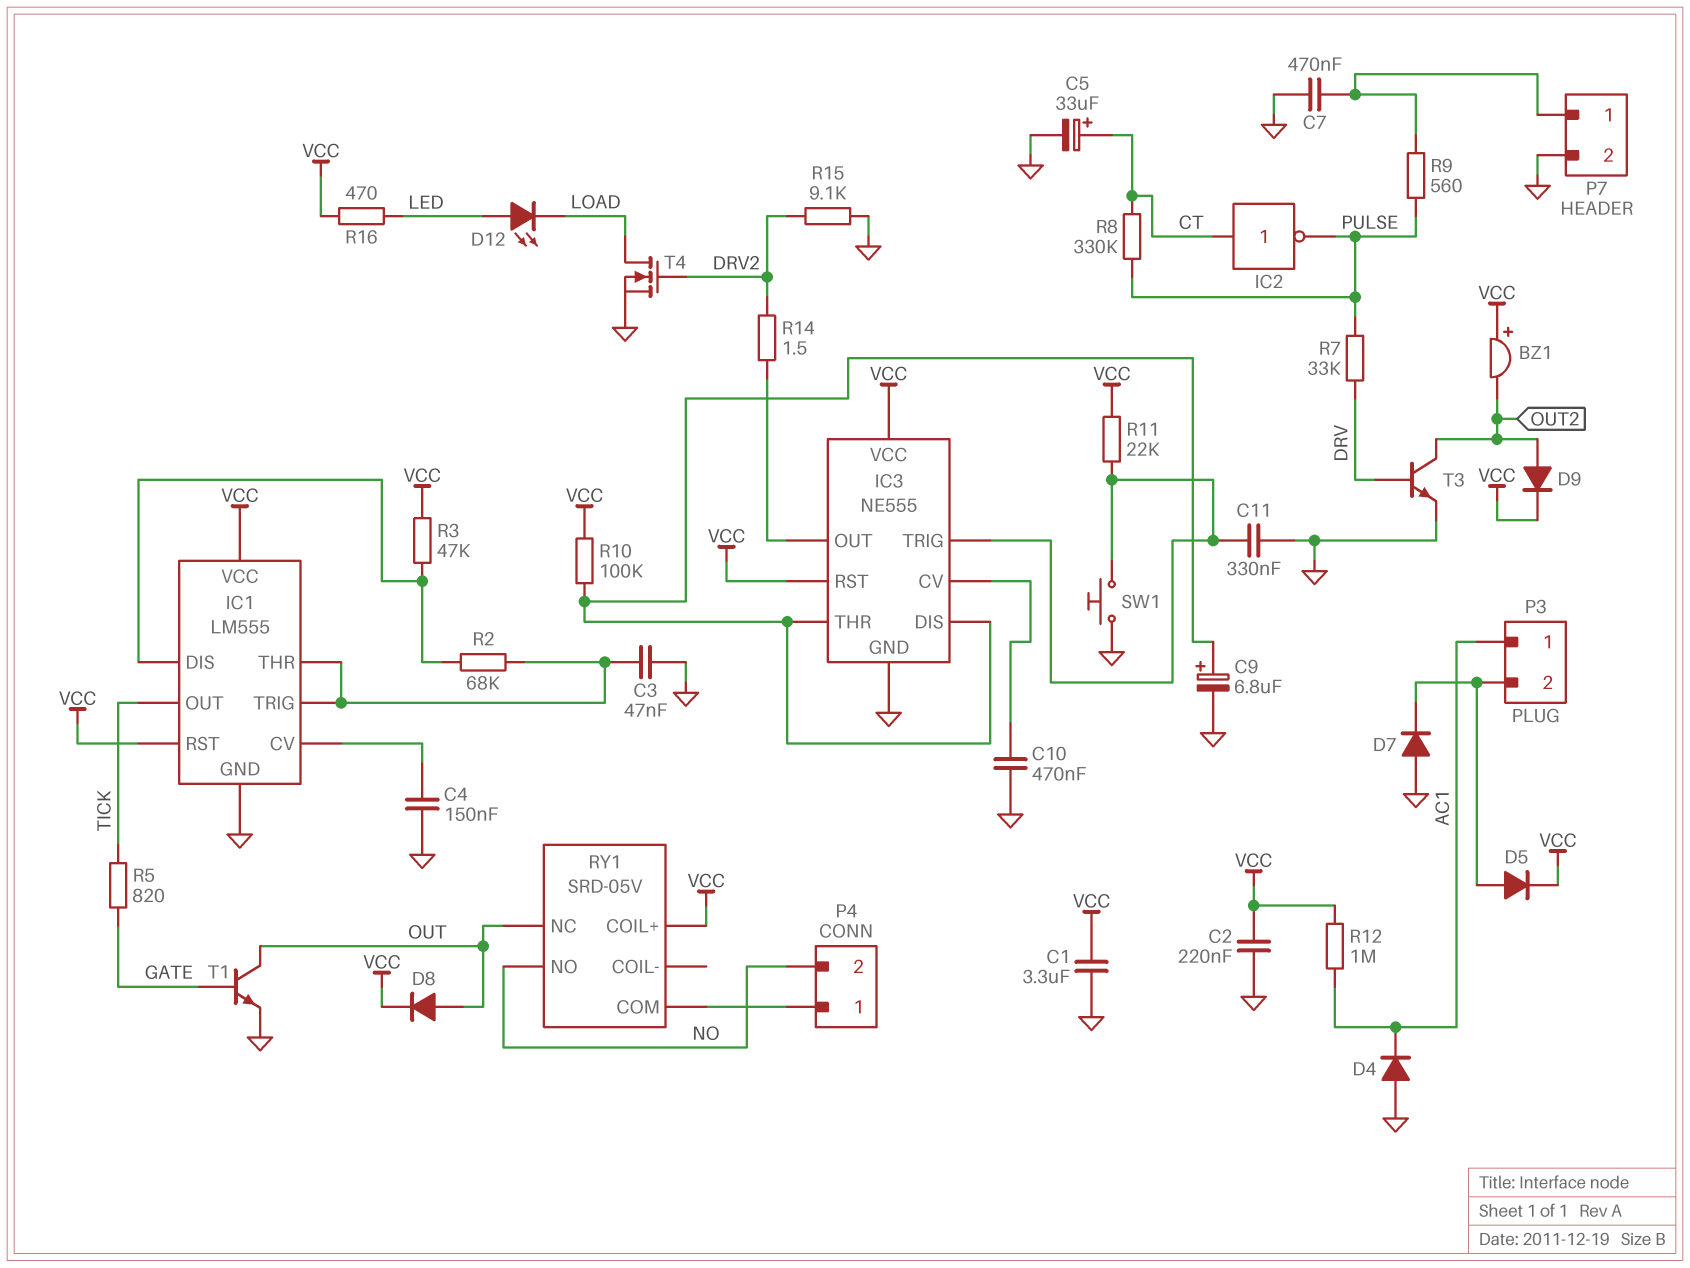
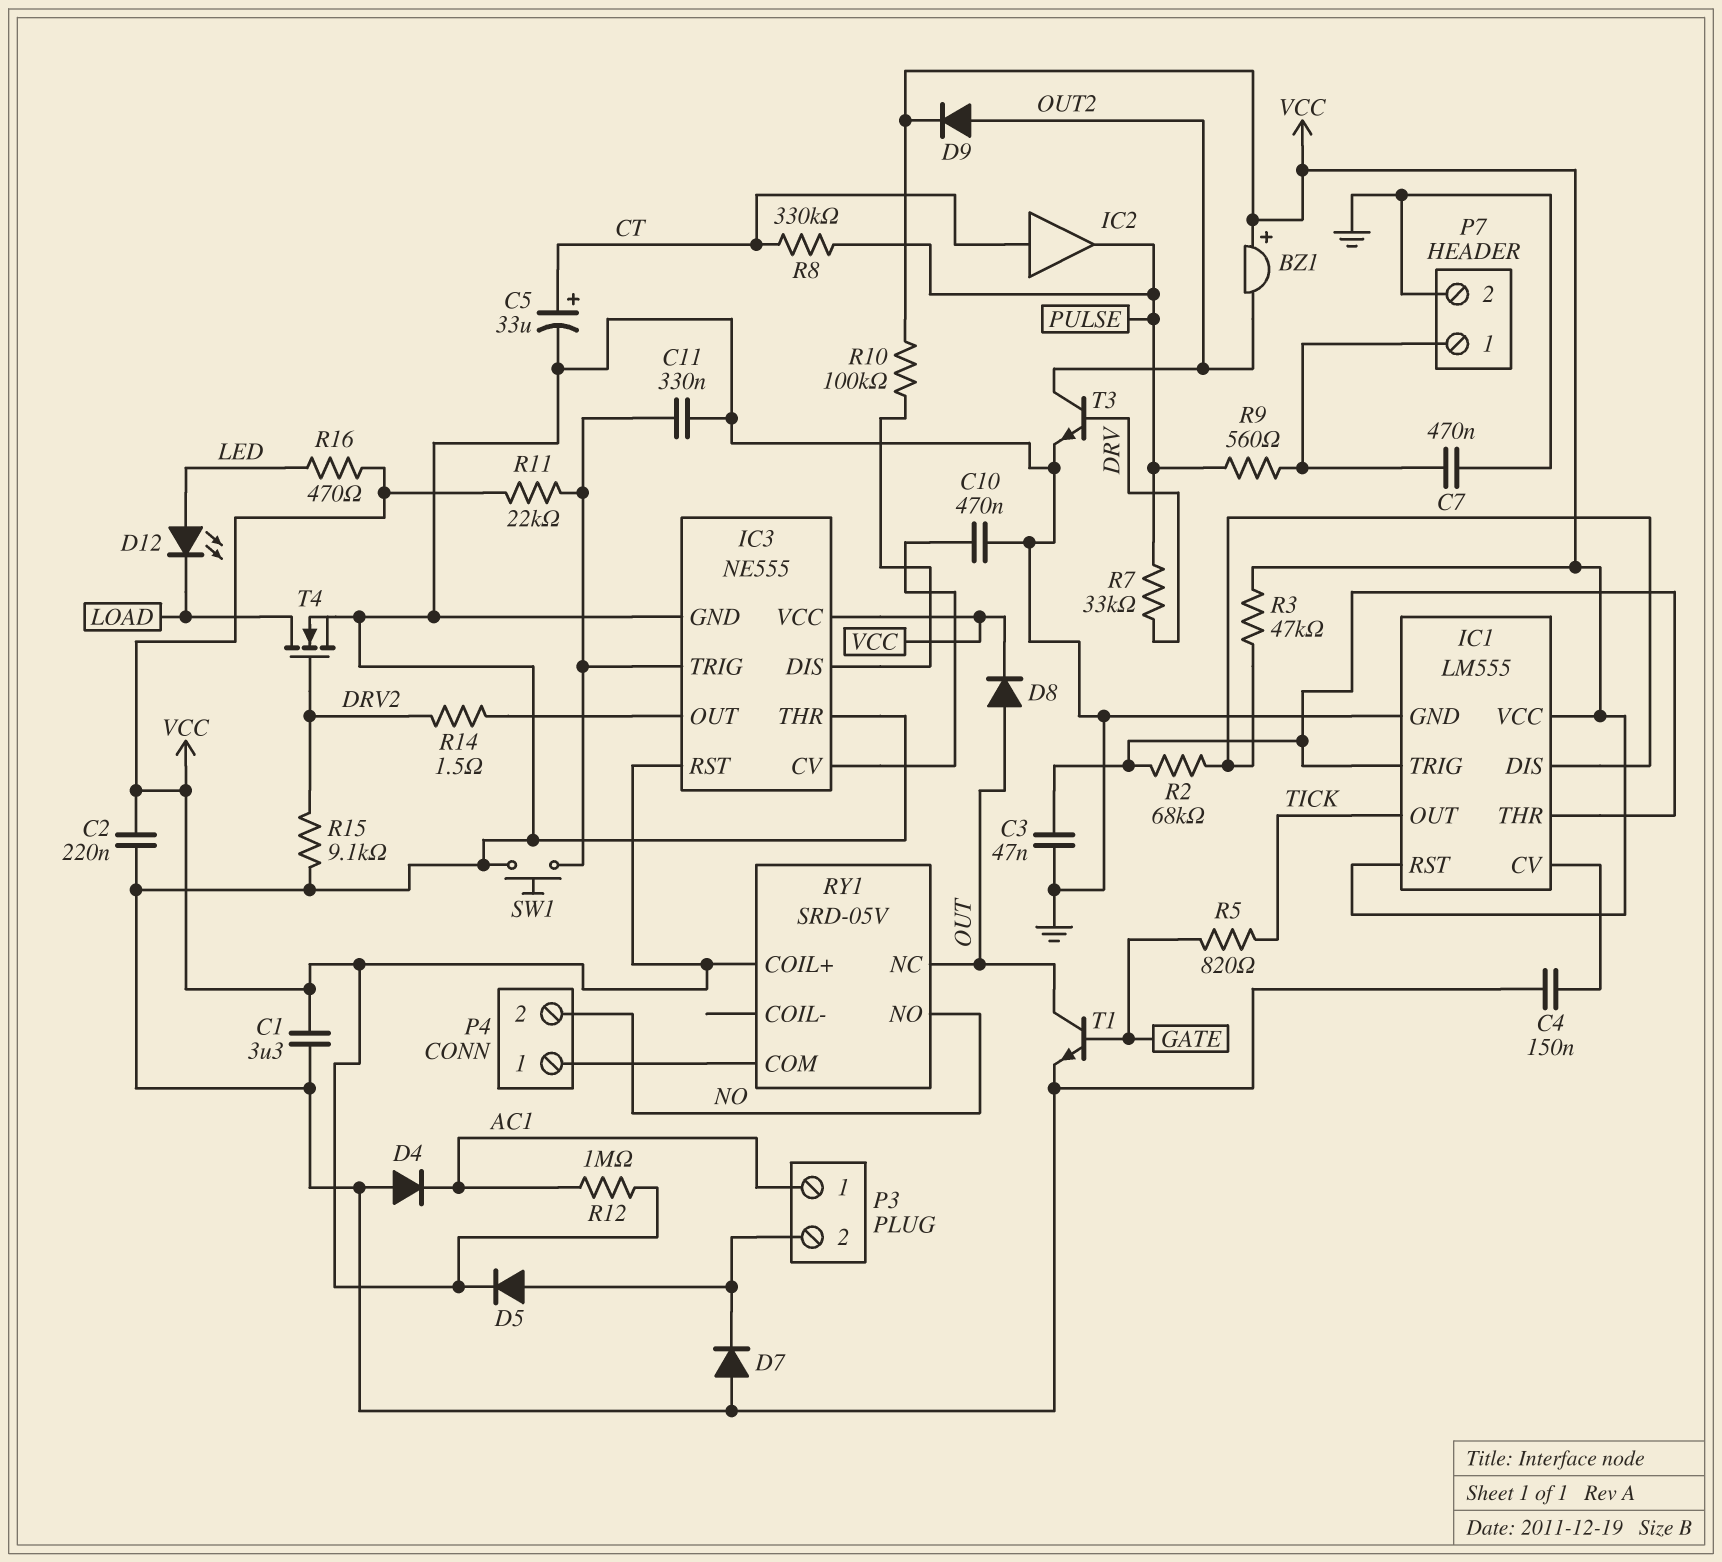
C9: 6.8uF (plus IC3/DIS, minus GND) -> none
IC2: NOT (in CT, out PULSE) -> buffer (in CT, out PULSE)
IC3 pin THR: IC3/DIS -> GND

